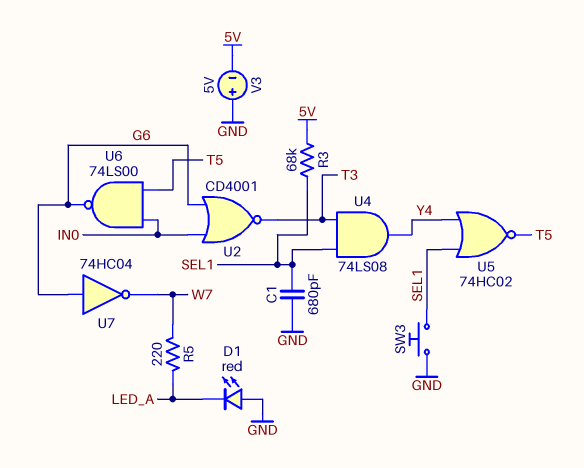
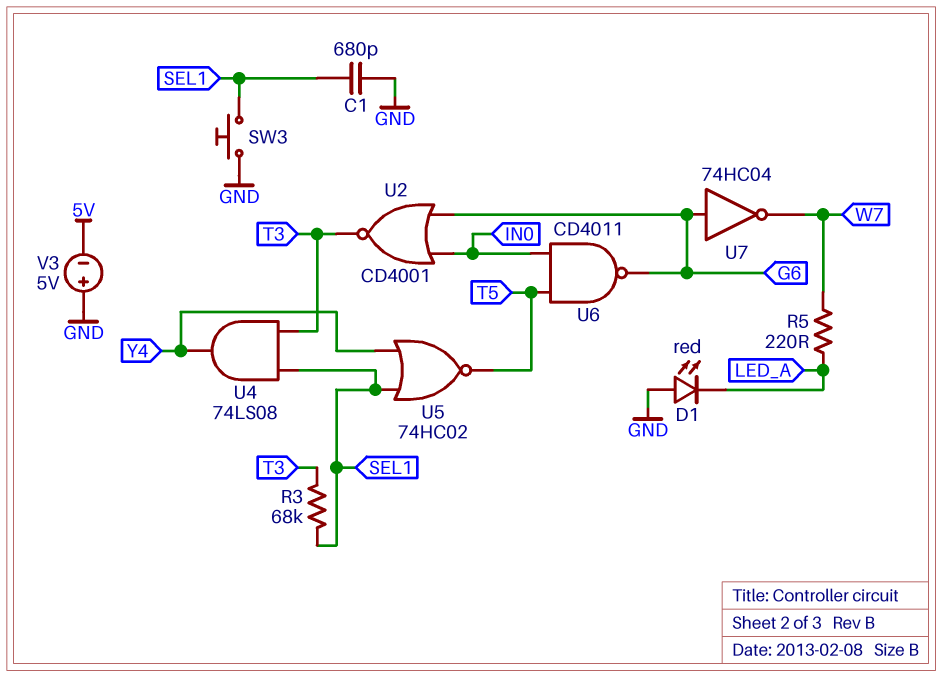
R3: 68k (5V, SEL1) -> 68k (SEL1, T3)
U6: NAND 74LS00 (in IN0, in T5, out G6) -> NAND CD4011 (in IN0, in T5, out G6)

